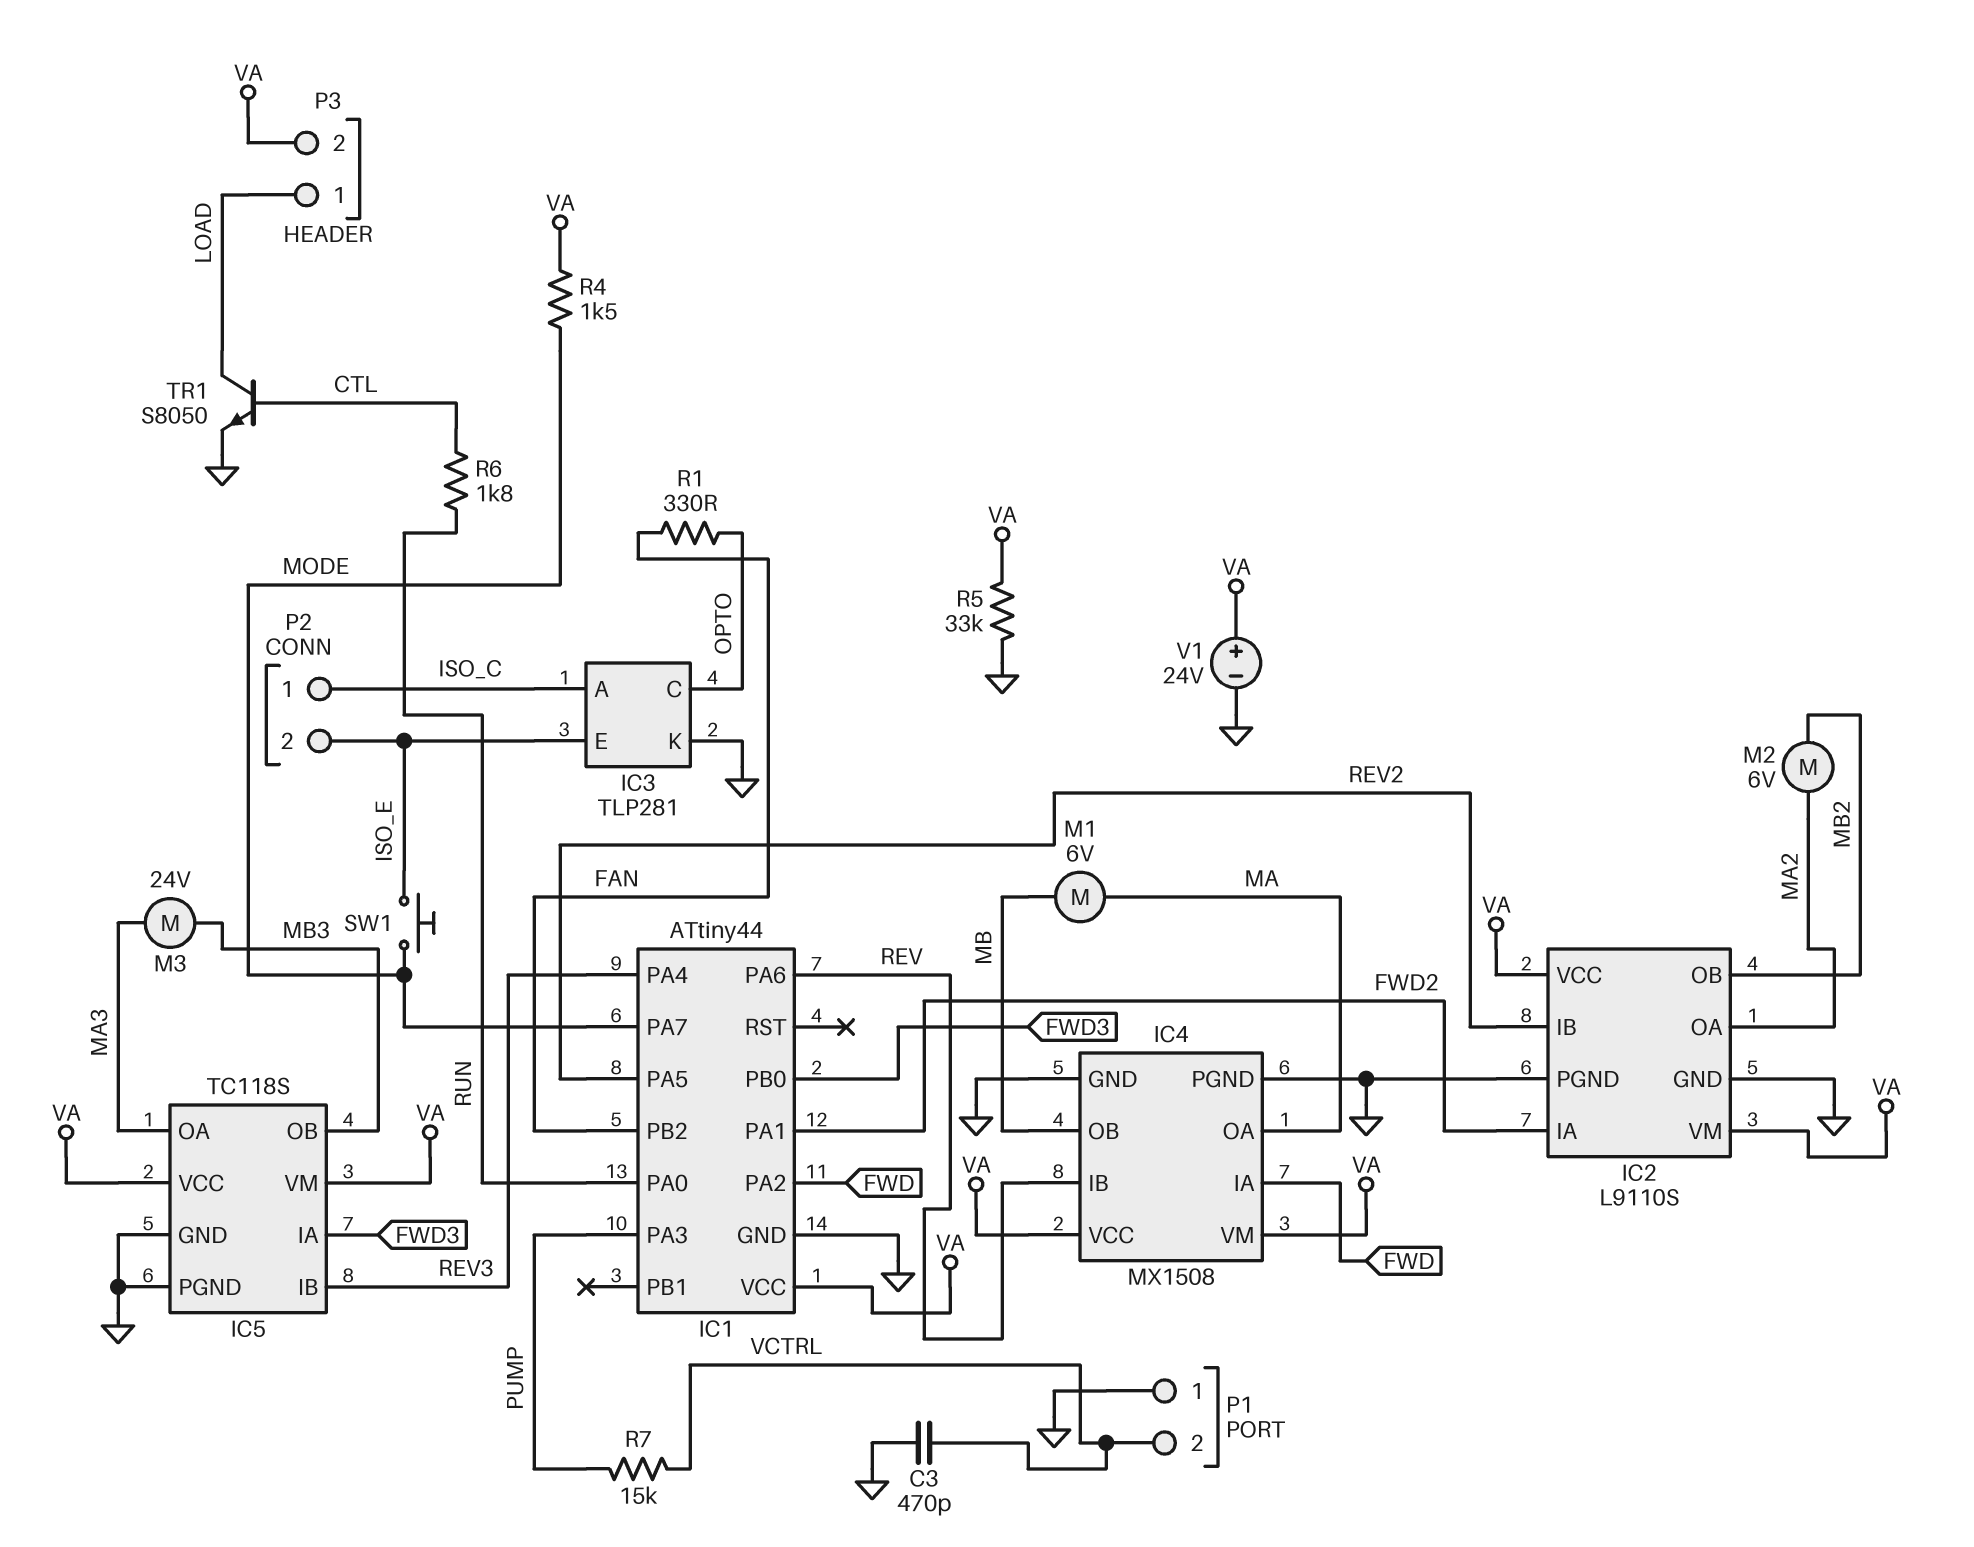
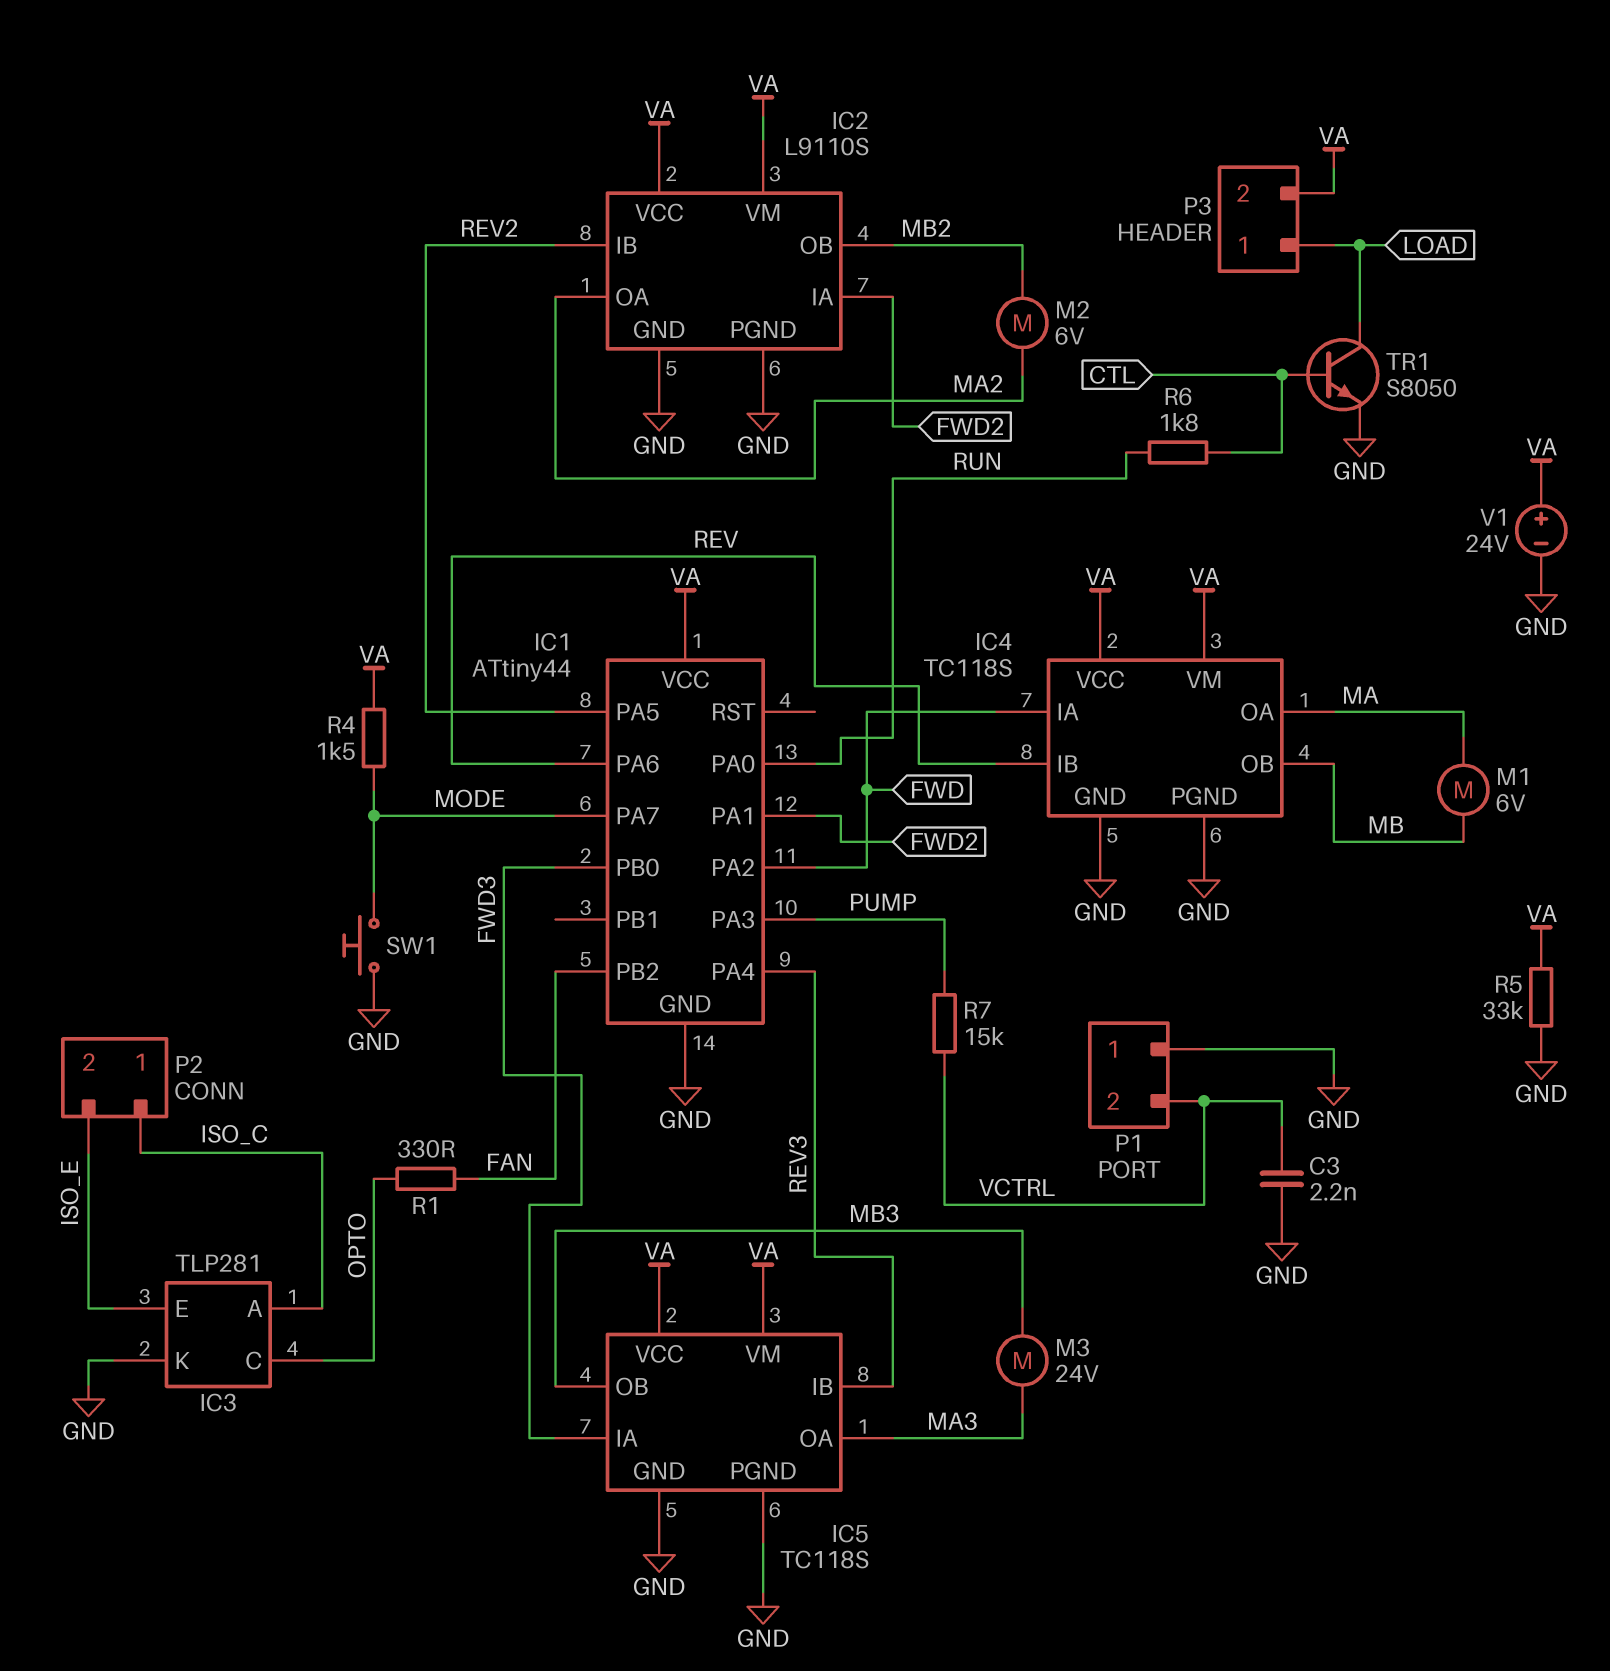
C3: 470pF (GND, VCTRL) -> 2.2nF (GND, VCTRL)
IC4: MX1508 -> TC118S
SW1: button (ISO_E, MODE) -> button (GND, MODE)

